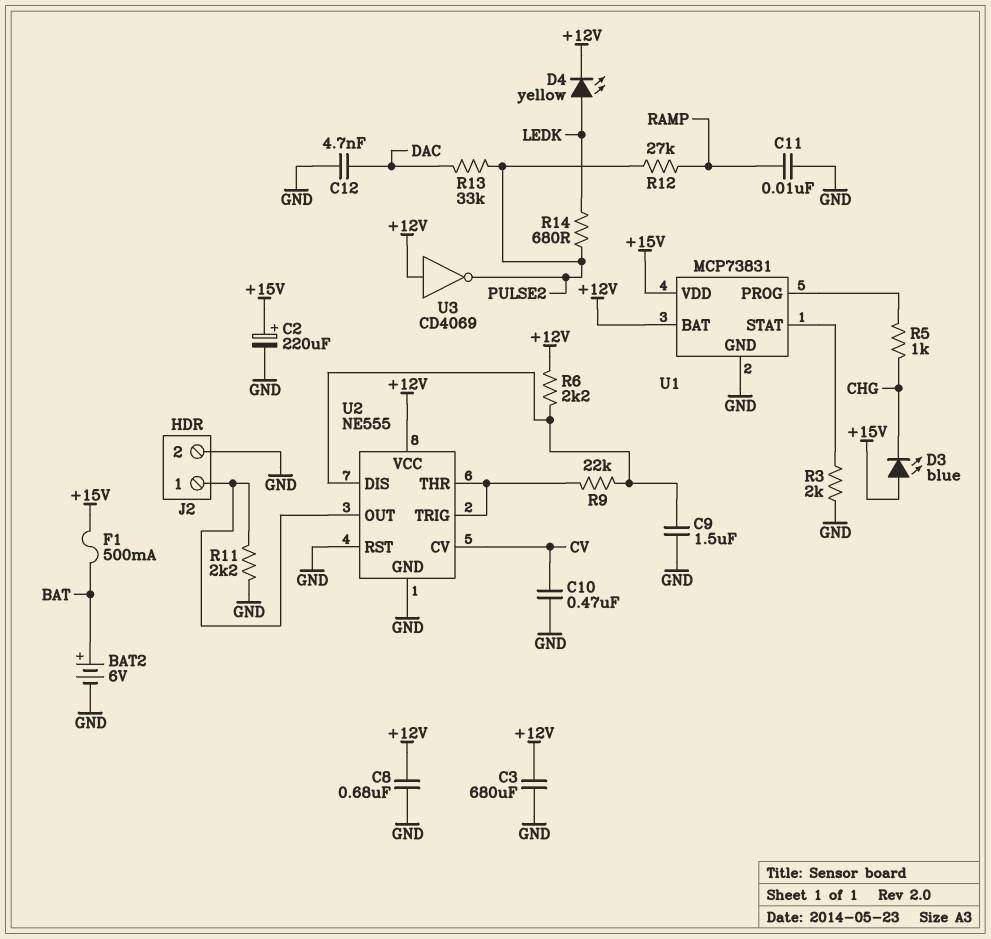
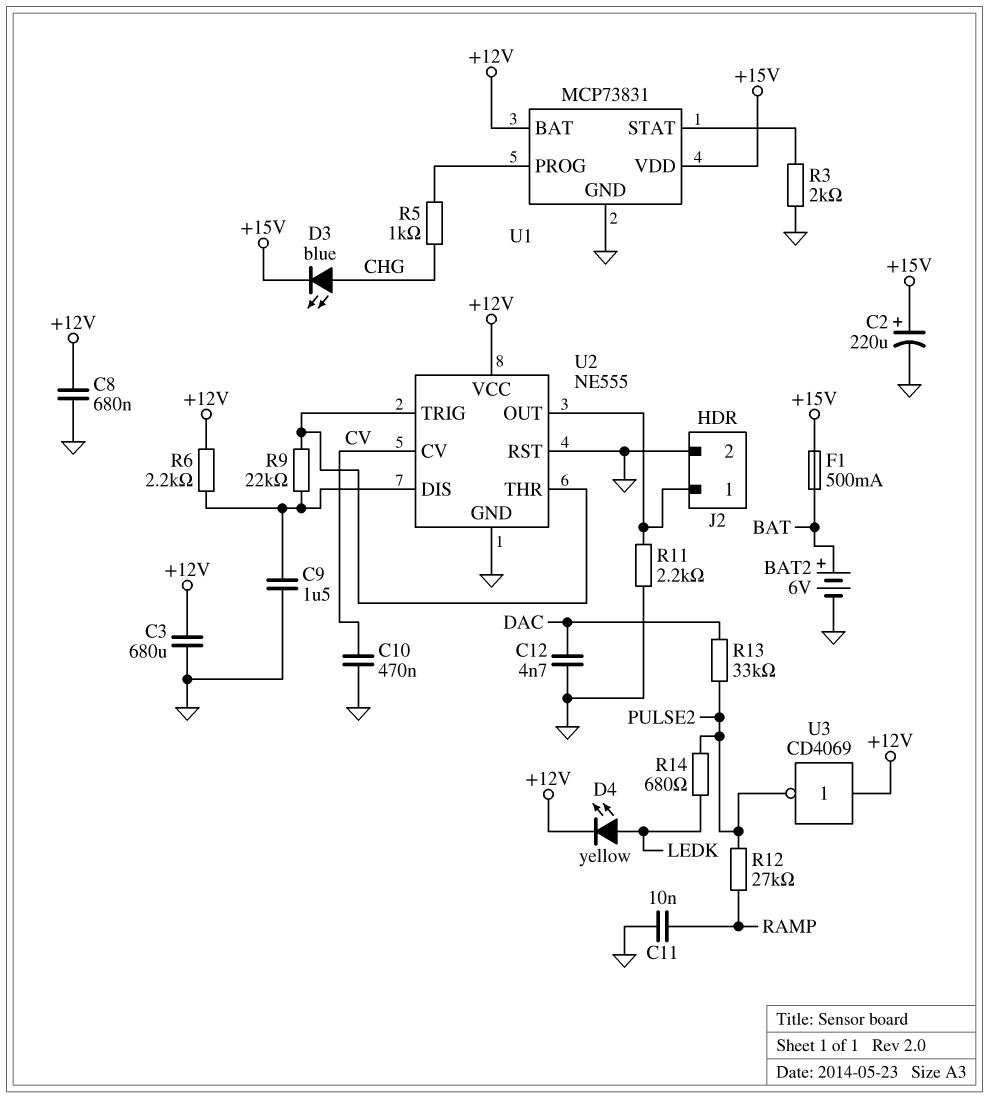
D3: LED blue (A +15V, K CHG) -> LED blue (A CHG, K +15V)

